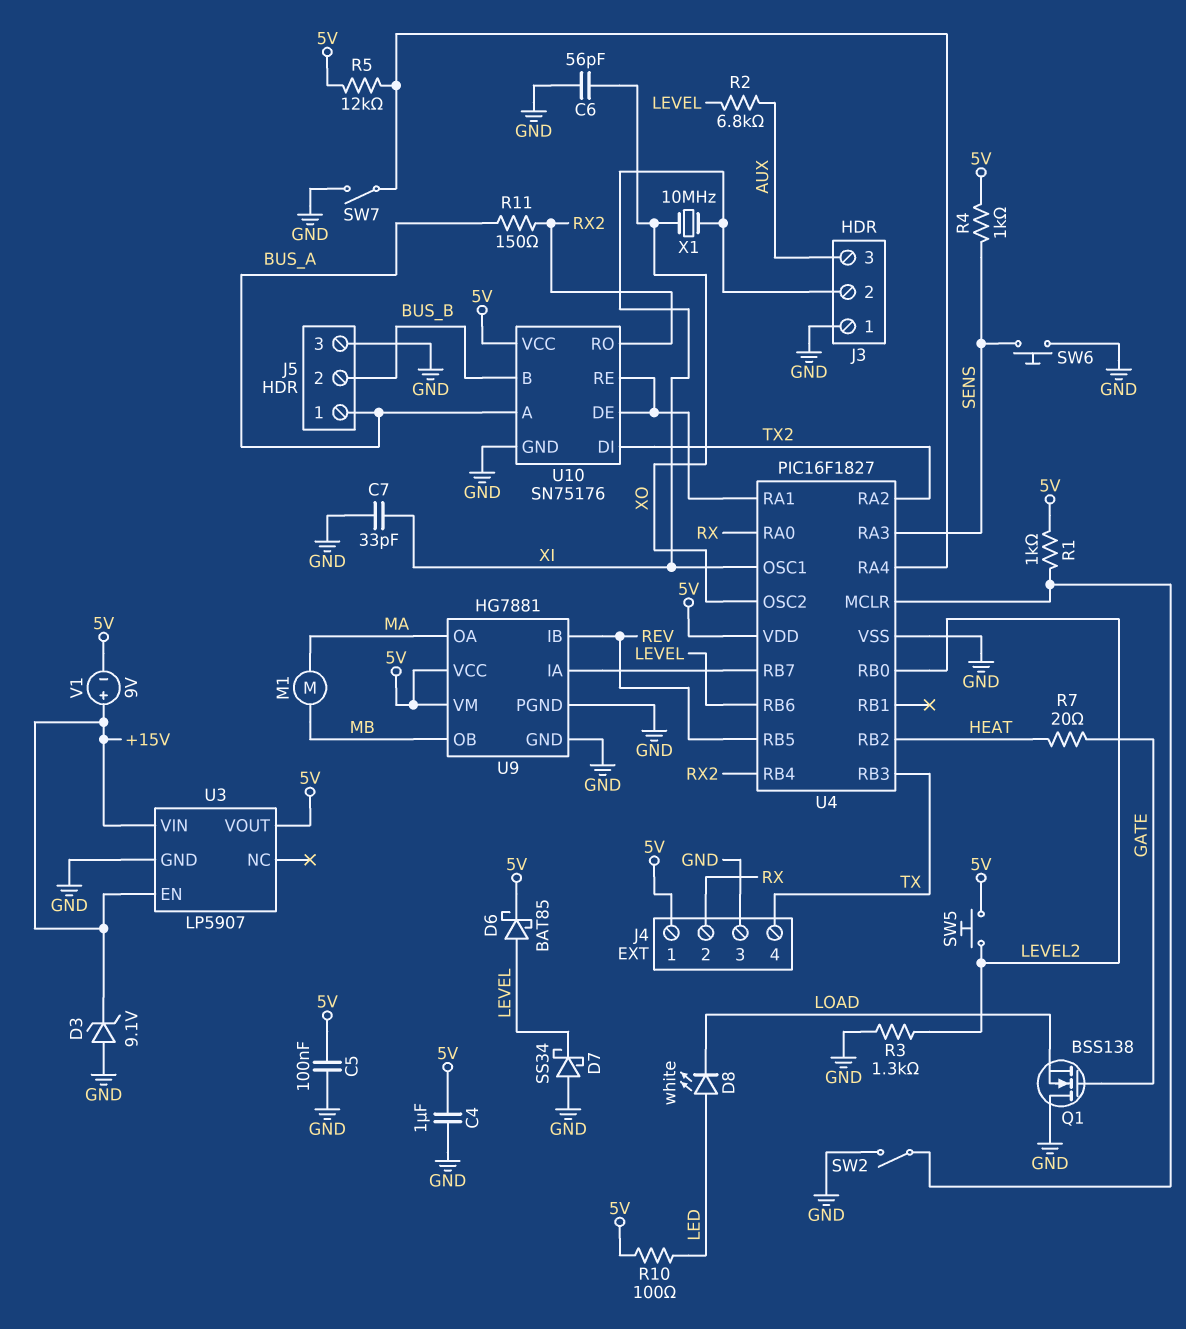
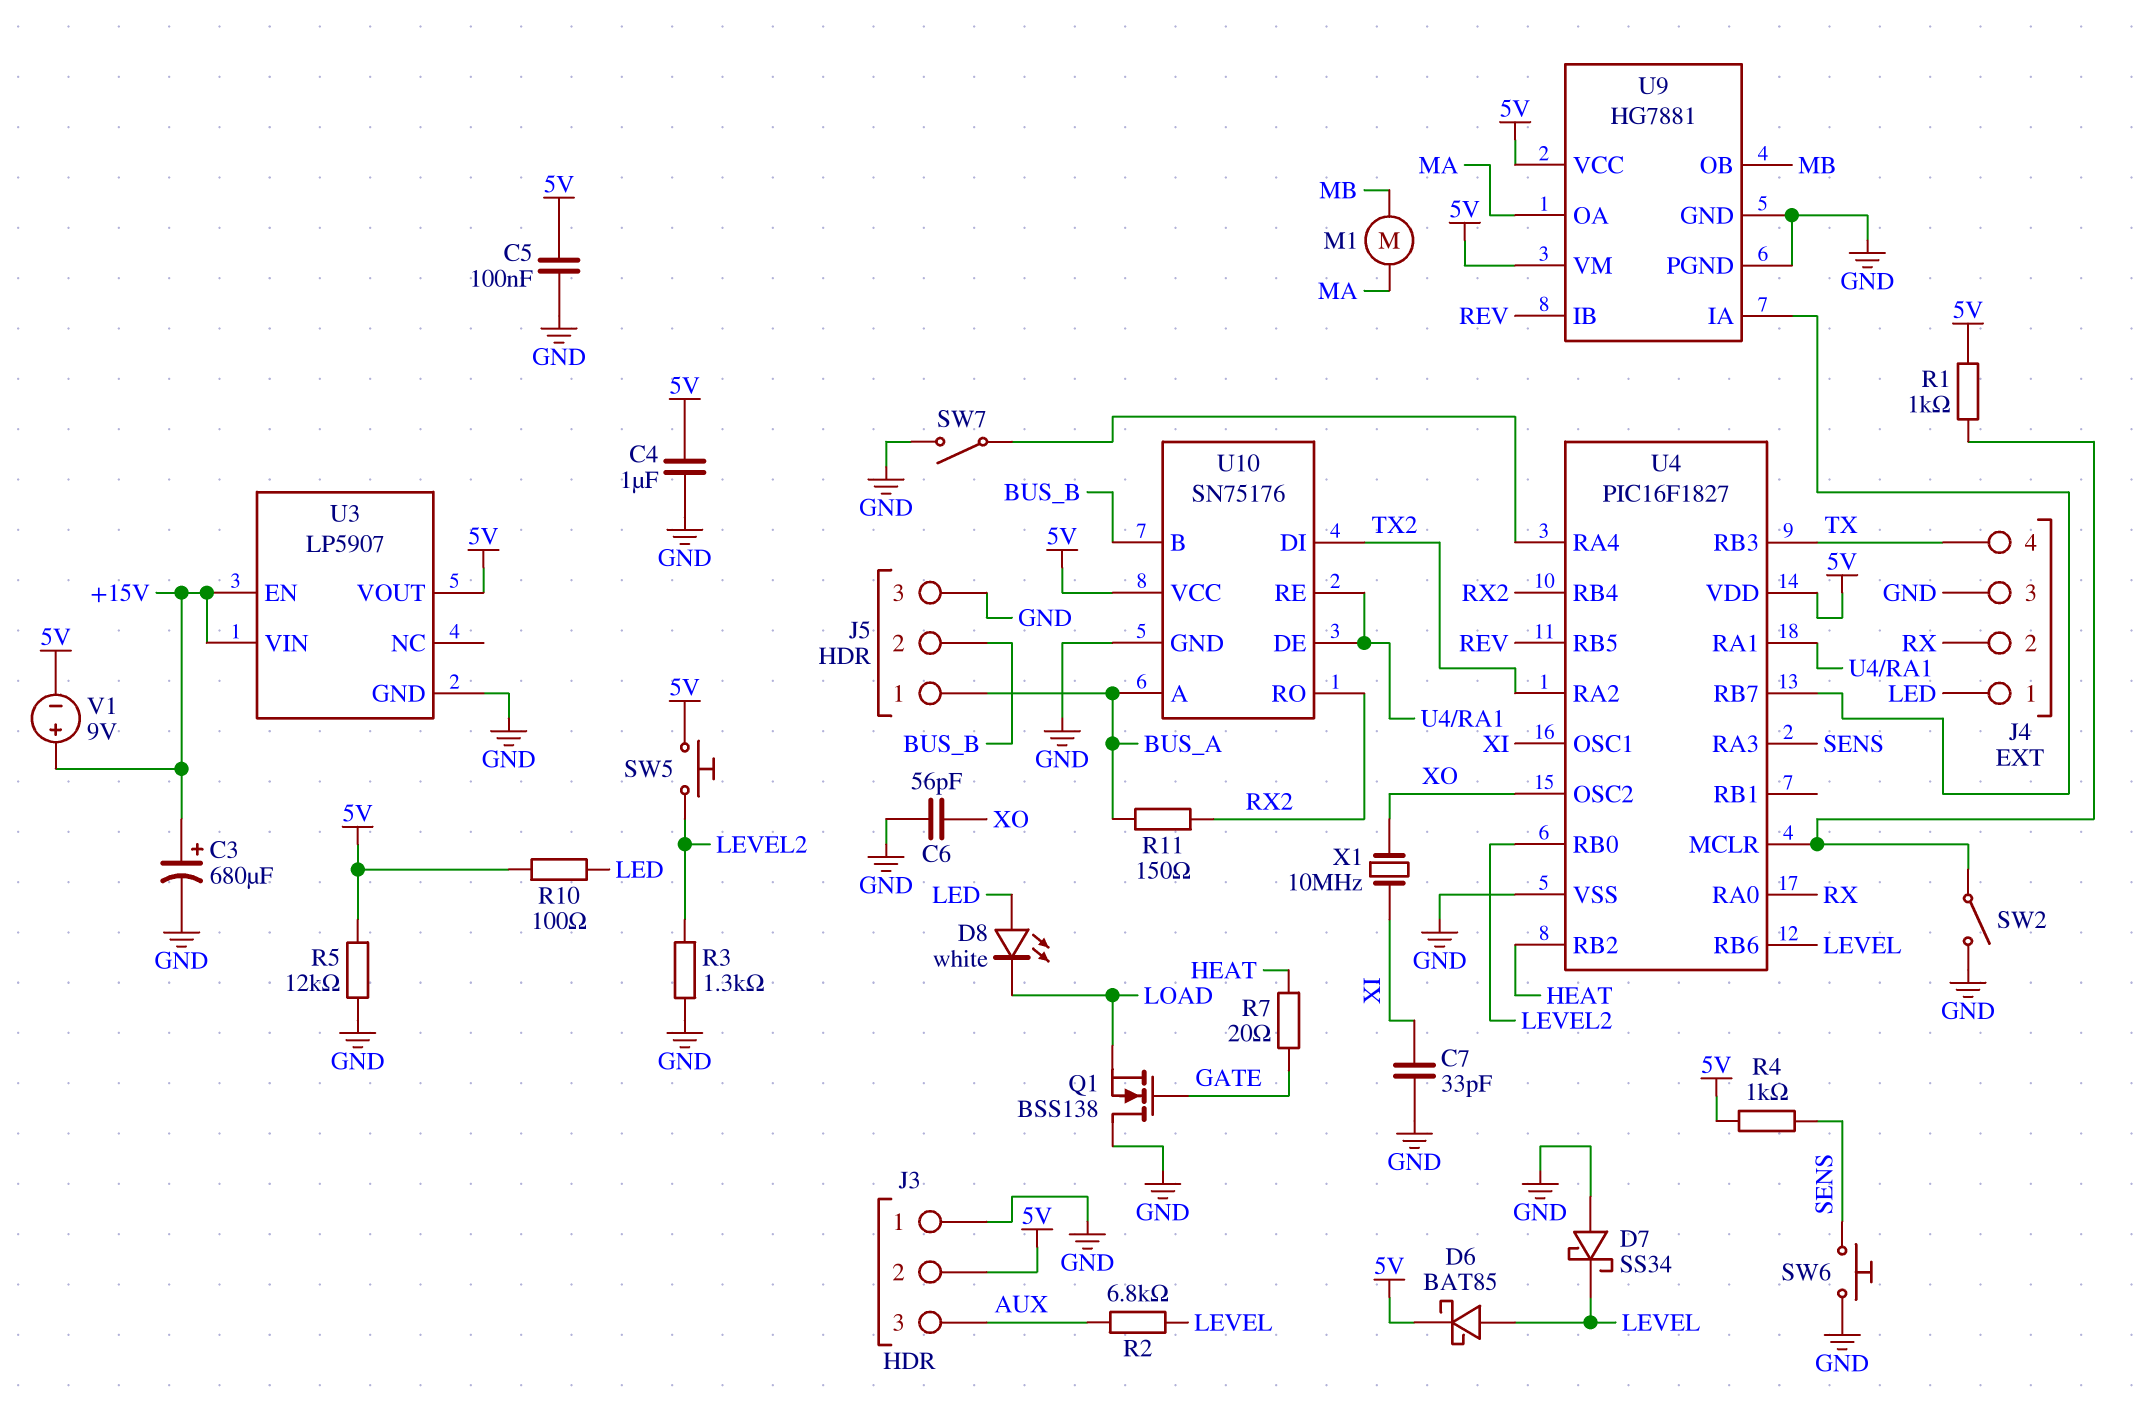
C3: none -> 680uF (plus +15V, minus GND)
D3: zener 9.1V (A GND, K +15V) -> none
J3 pin 2: XI -> 5V
J4 pin 1: 5V -> LED
R5: 12k (5V, U4/RA4) -> 12k (5V, GND)

